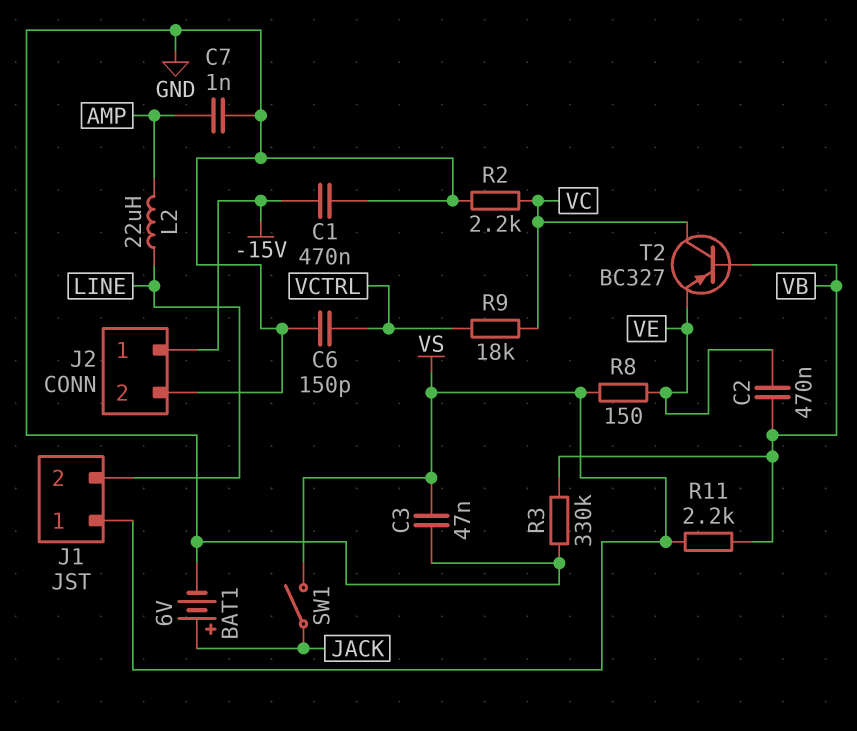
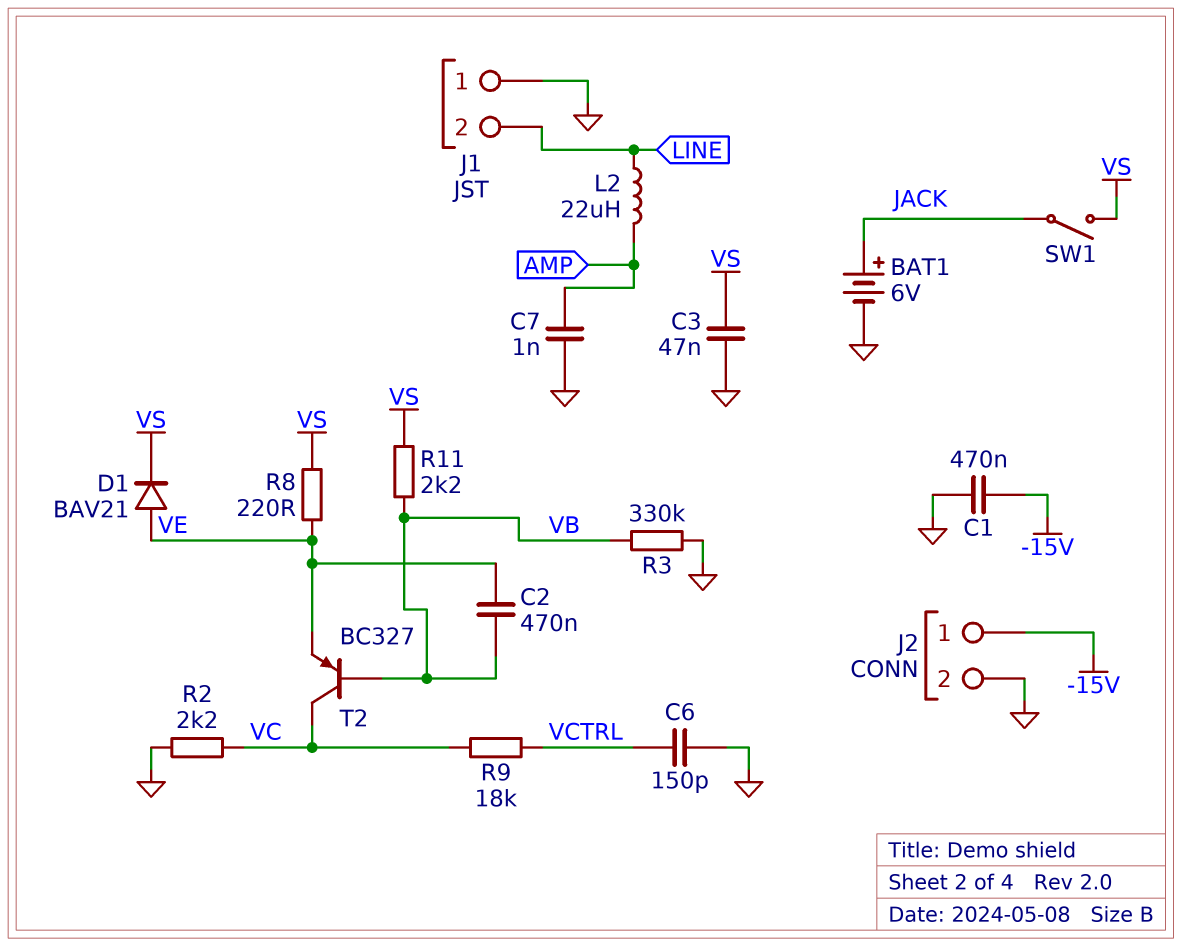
D1: none -> diode BAV21 (A VE, K VS)
J1 pin 1: VS -> GND
R8: 150 (VE, VS) -> 220 (VE, VS)

